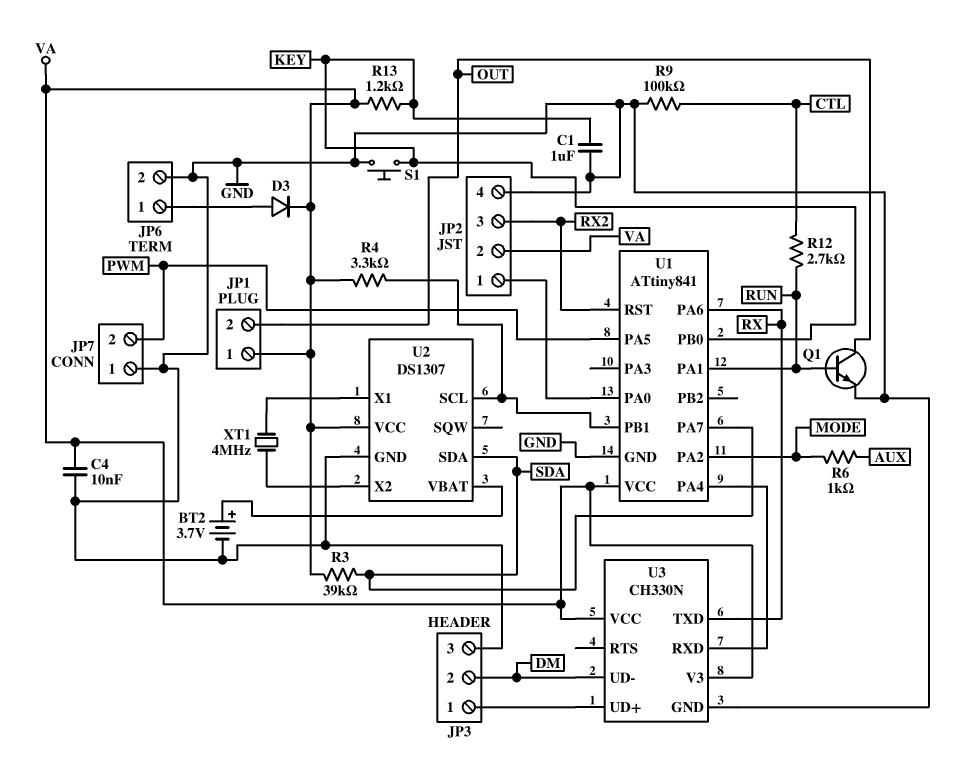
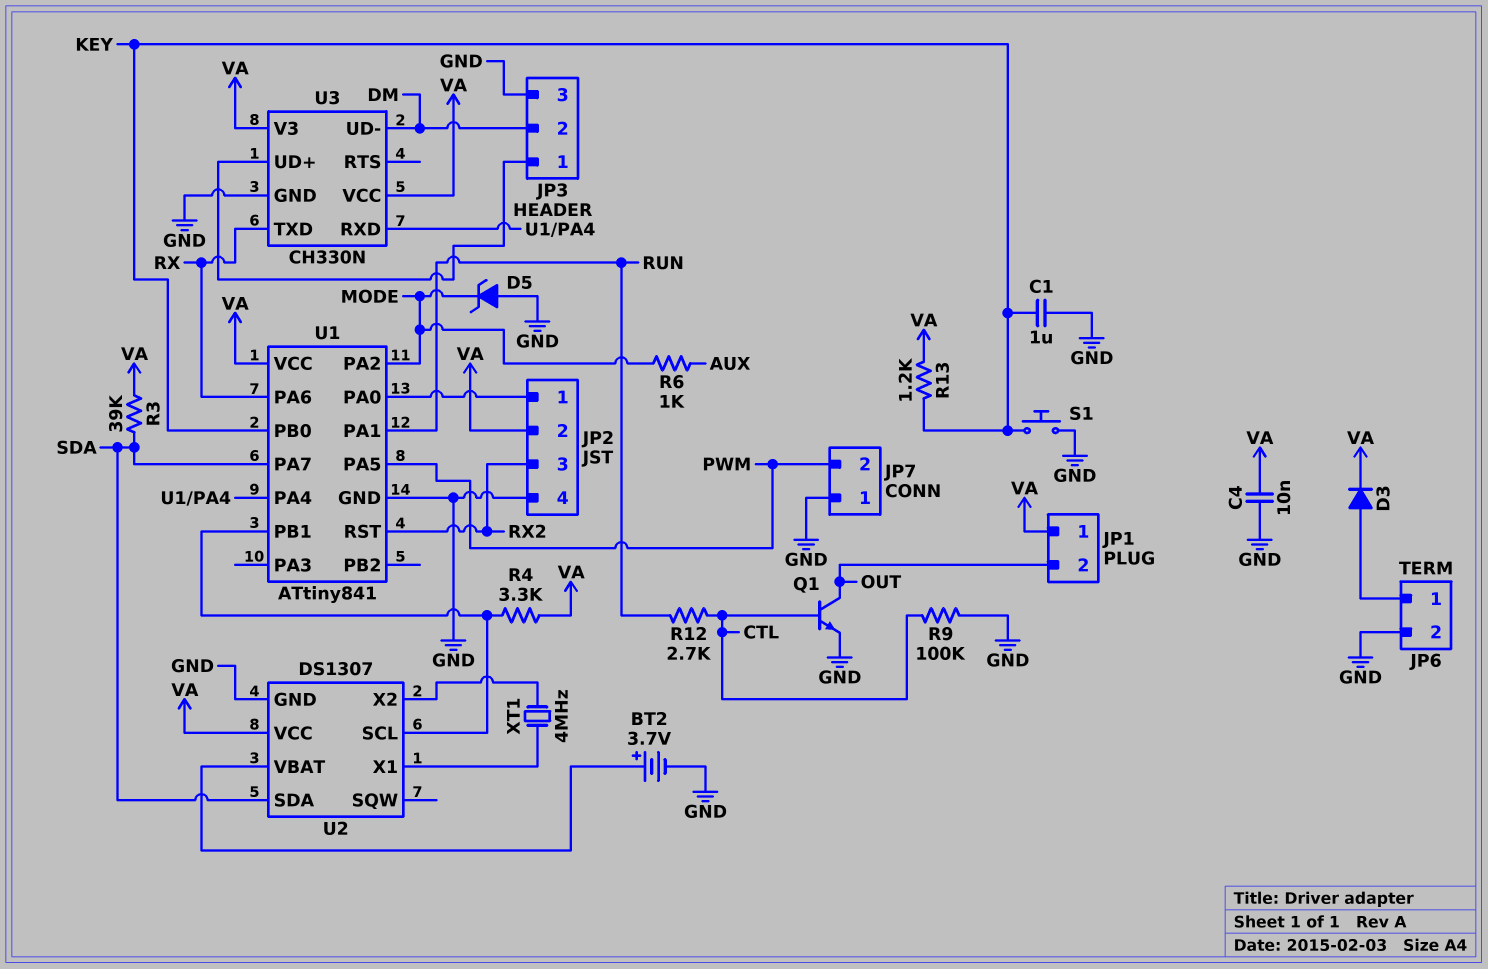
D5: none -> zener (A GND, K MODE)
Q1: NPN (B RUN, C OUT, E GND) -> NPN (B CTL, C OUT, E GND)

